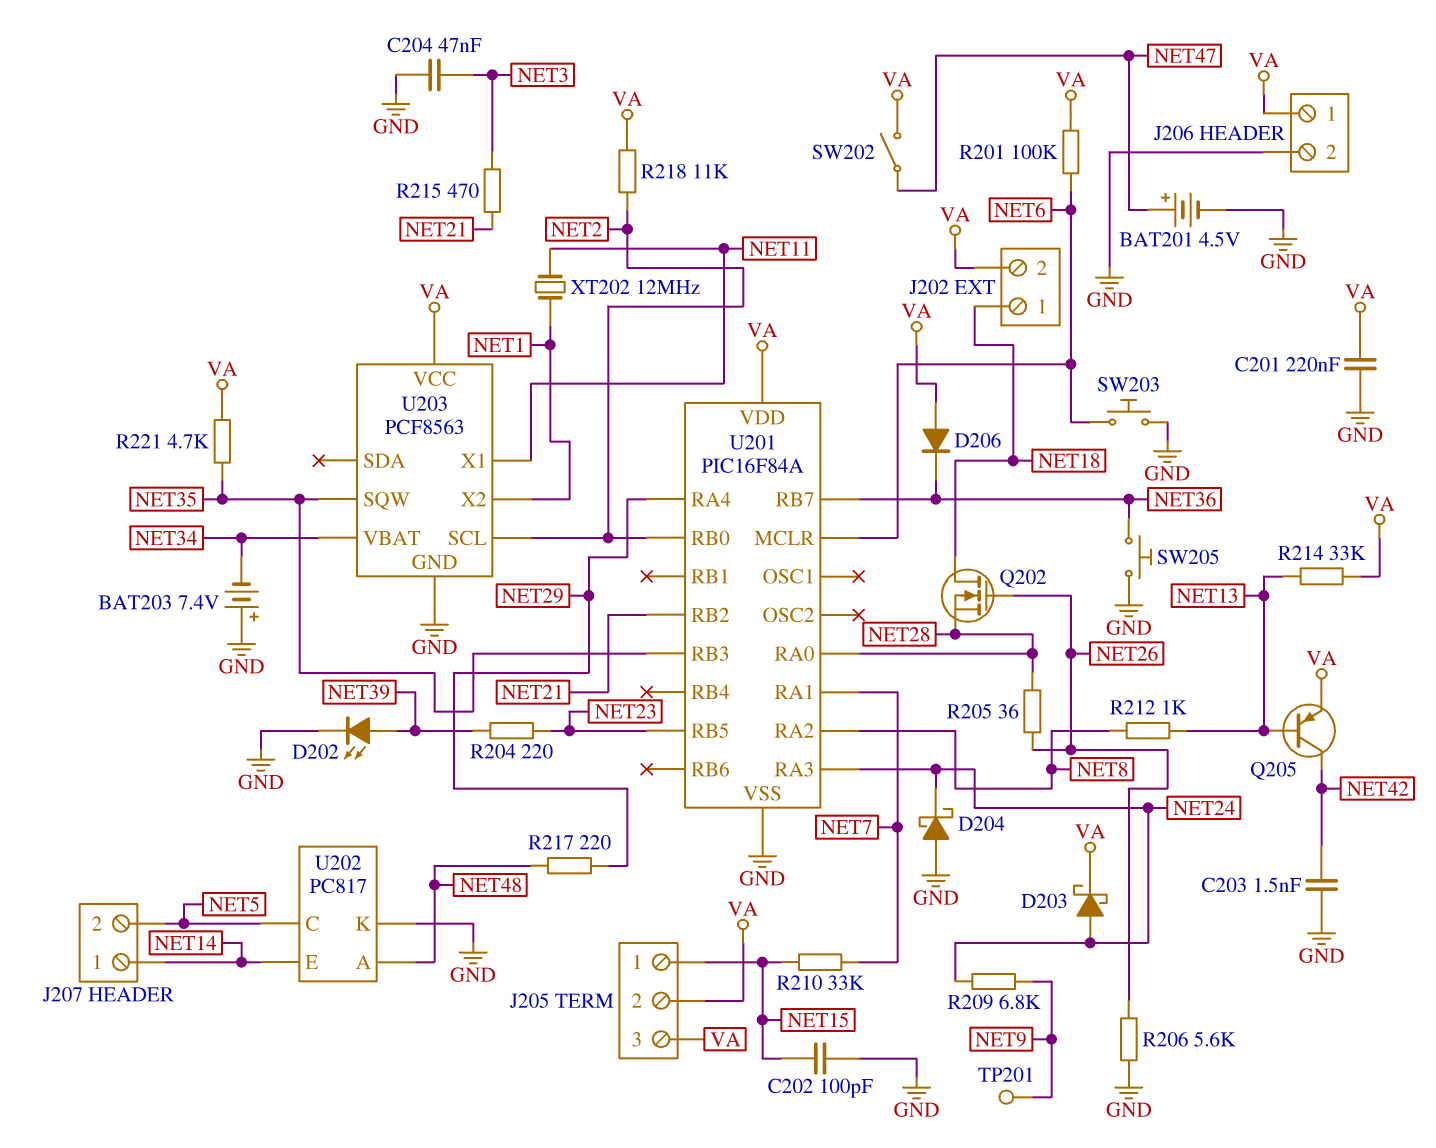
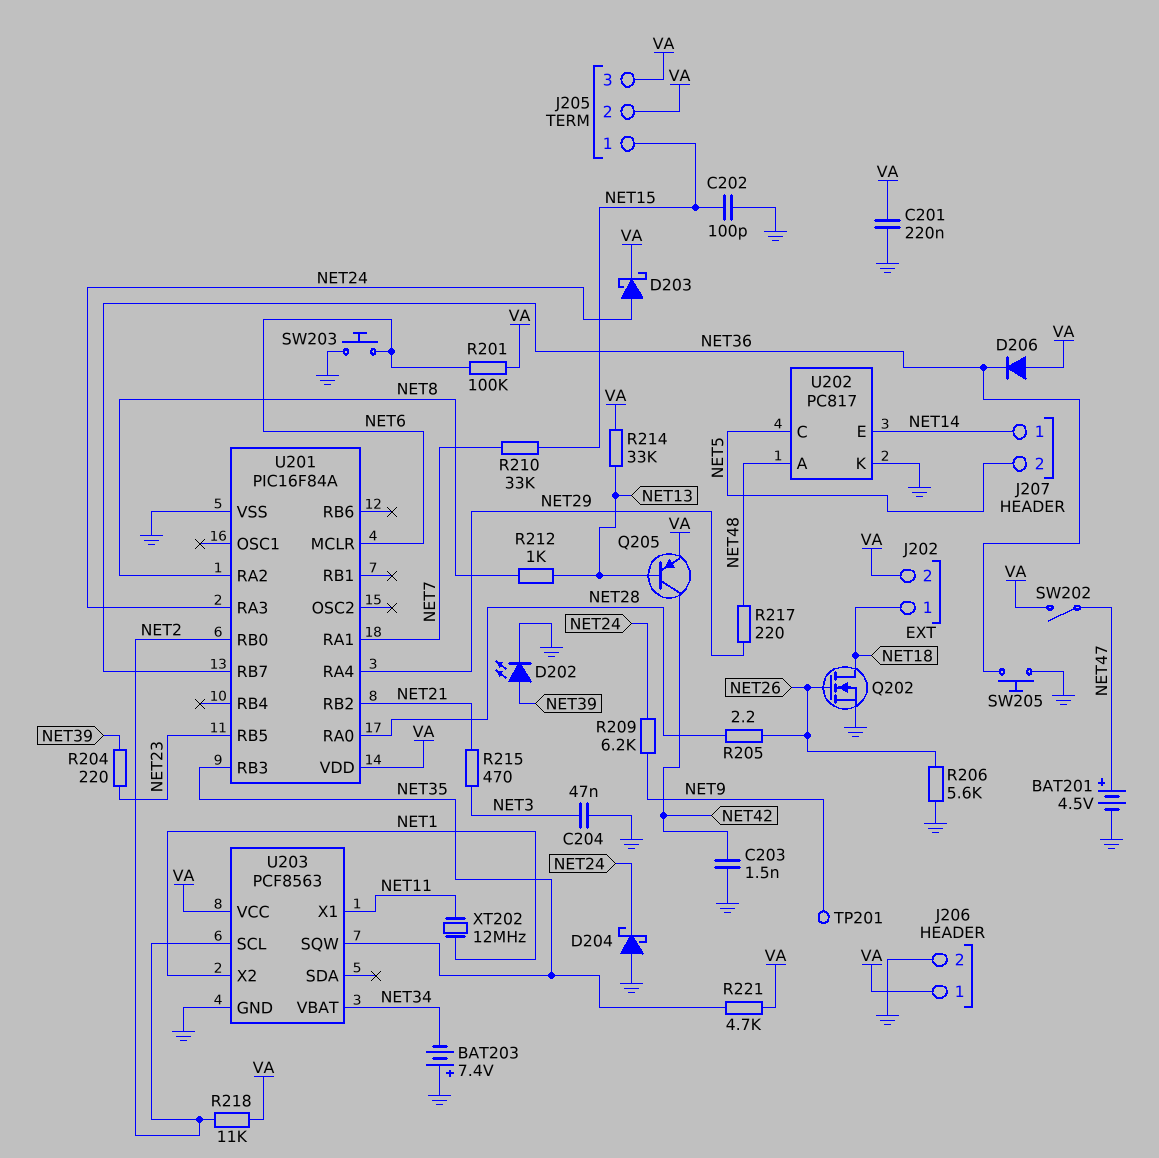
Q202: NMOS (G NET26, D NET18, S NET28) -> NMOS (G NET26, D NET18, S GND)
R205: 36 (NET26, NET28) -> 2.2 (NET26, NET28)
R209: 6.8k (NET9, NET24) -> 6.2k (NET9, NET24)

